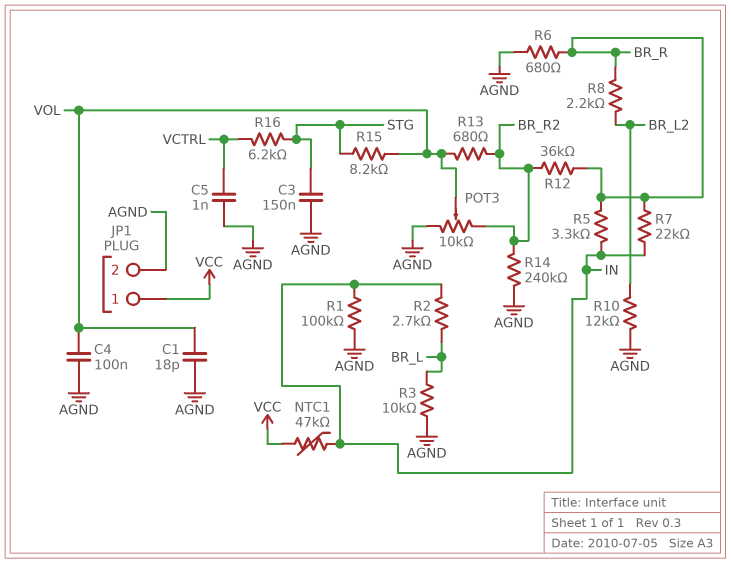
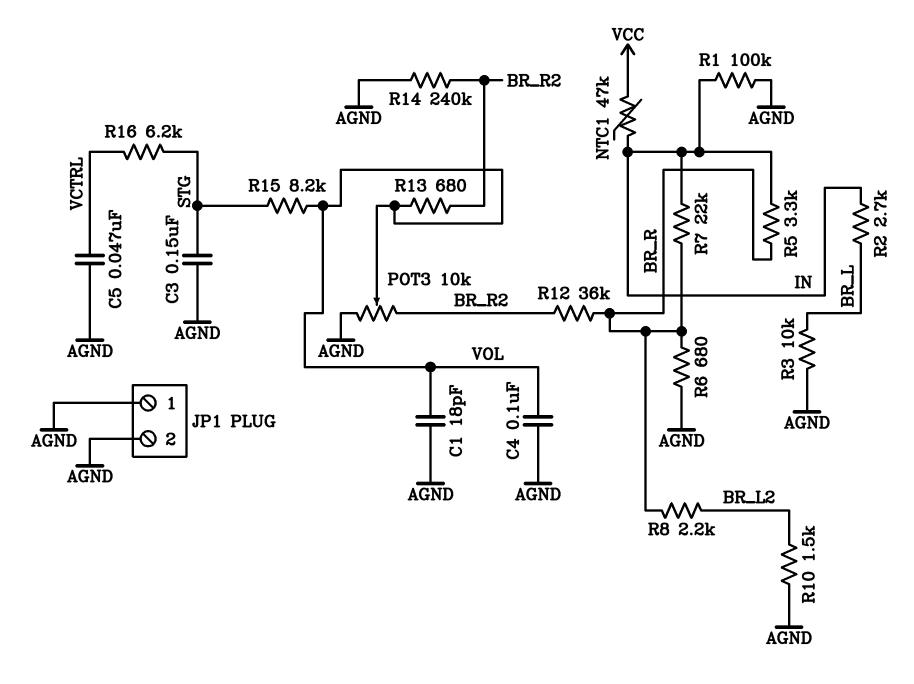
C5: 1nF (AGND, VCTRL) -> 47nF (AGND, VCTRL)
JP1 pin 1: VCC -> AGND
R10: 12k (AGND, BR_L2) -> 1.5k (AGND, BR_L2)

